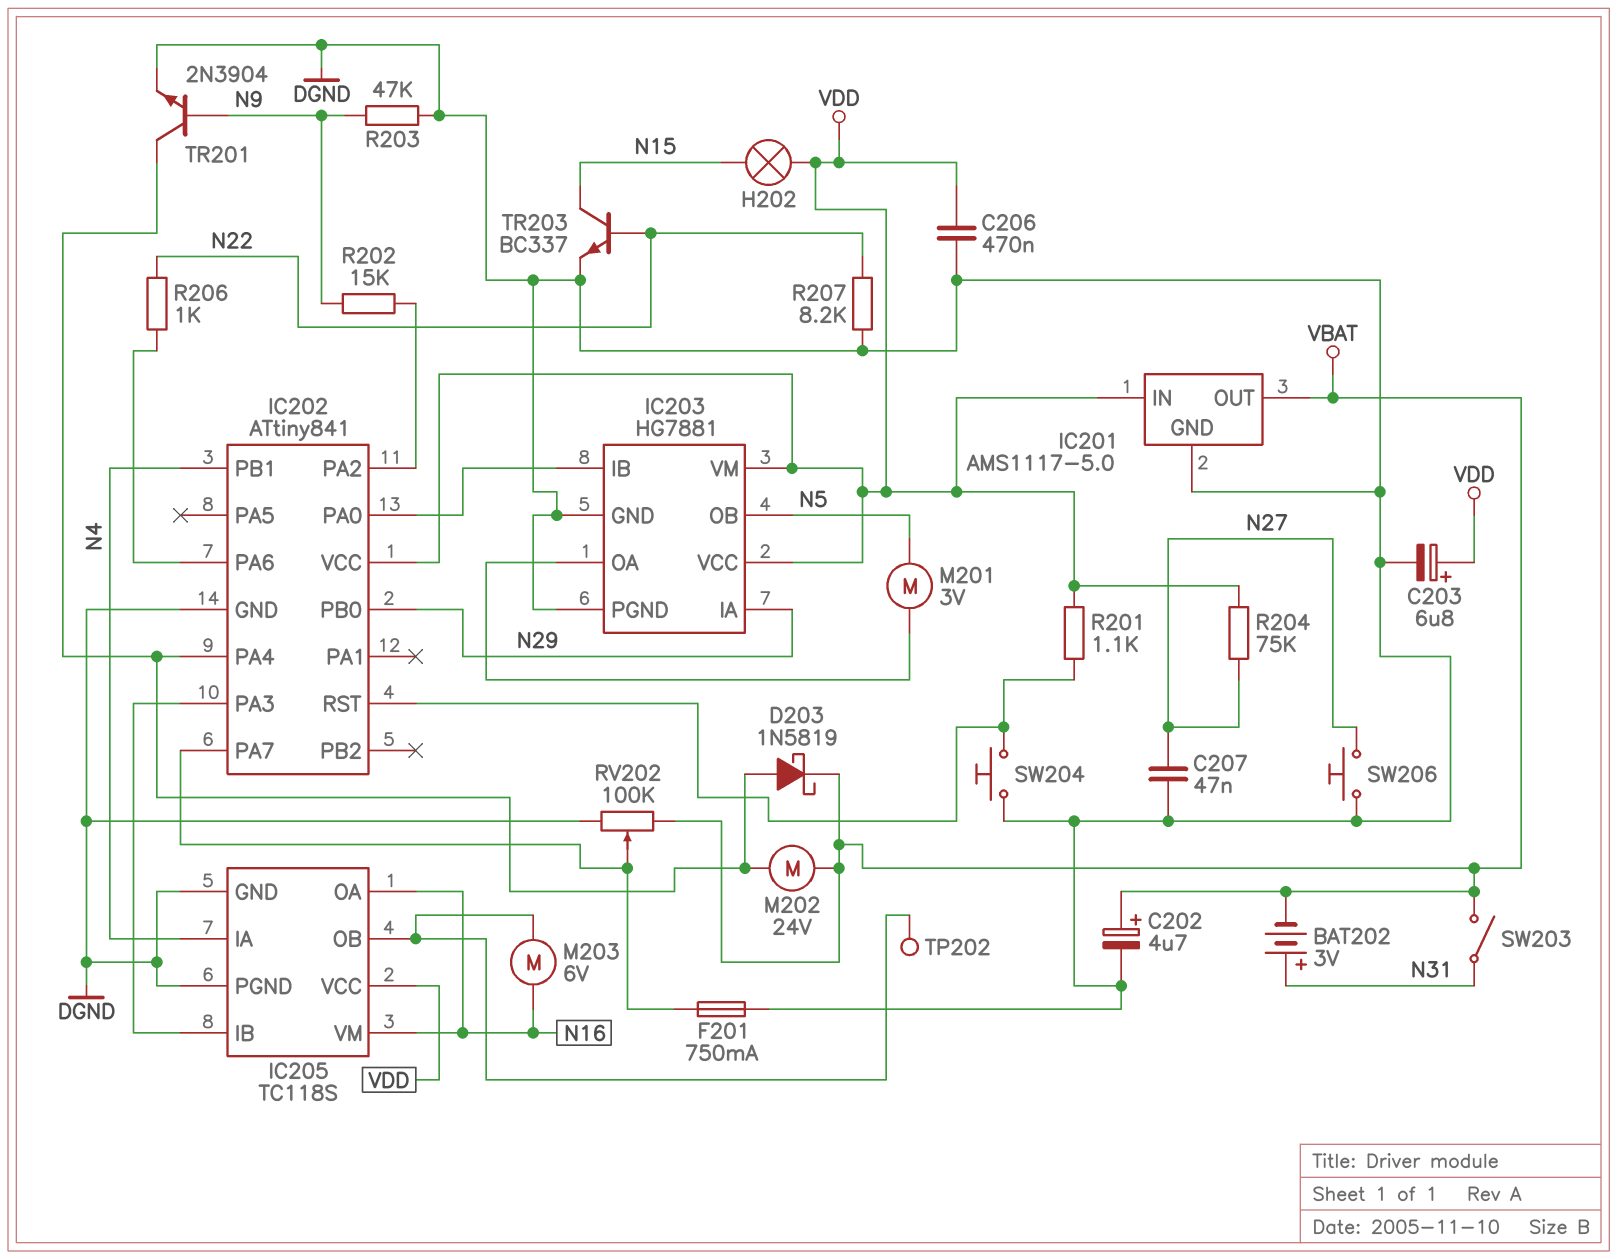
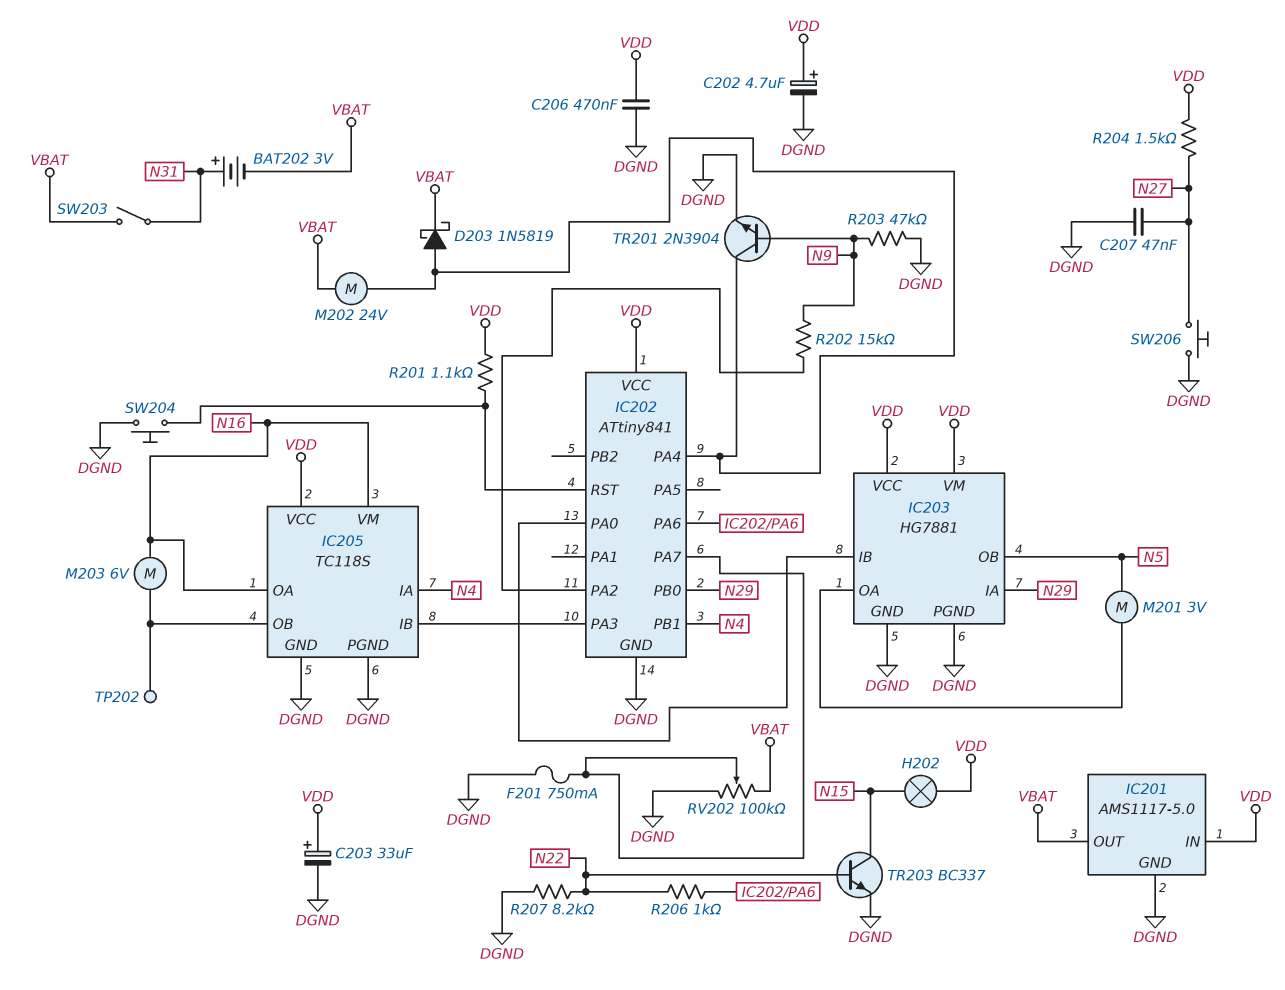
C202: 4.7uF (plus VBAT, minus DGND) -> 4.7uF (plus VDD, minus DGND)
C203: 6.8uF (plus VDD, minus DGND) -> 33uF (plus VDD, minus DGND)
R204: 75k (N27, VDD) -> 1.5k (N27, VDD)

